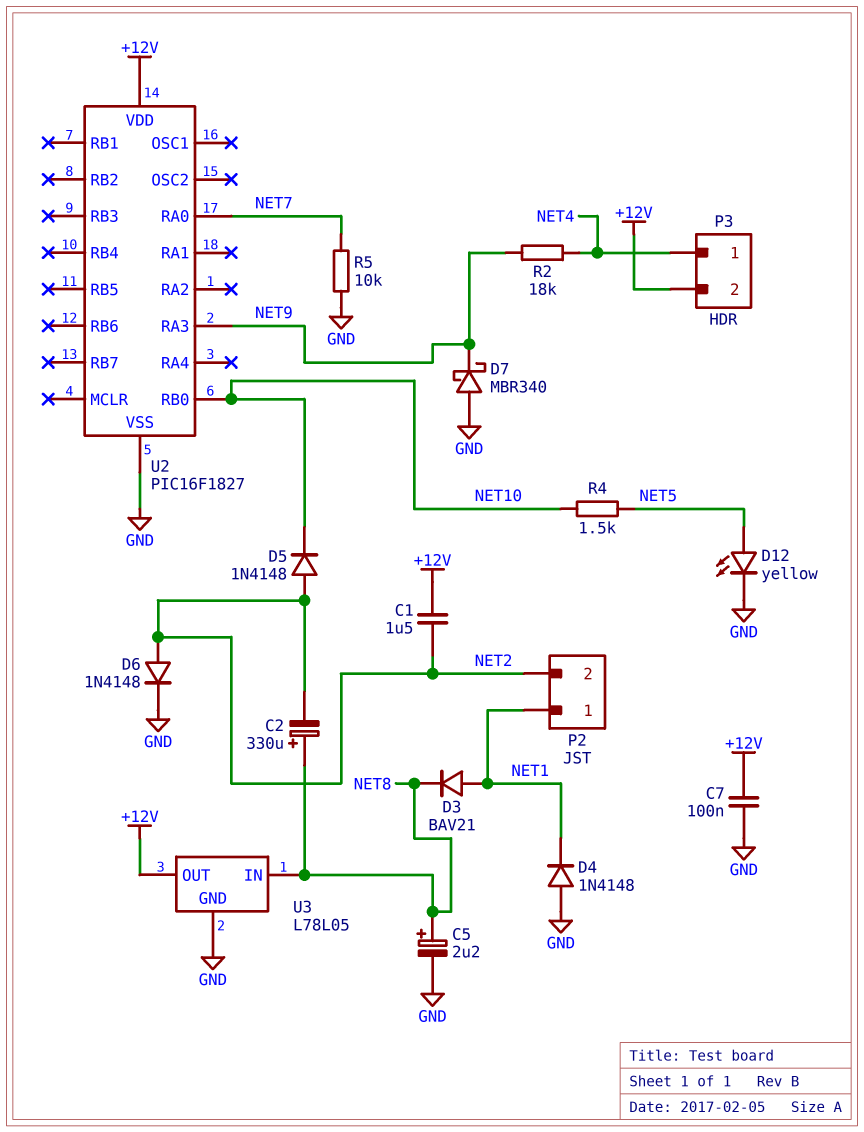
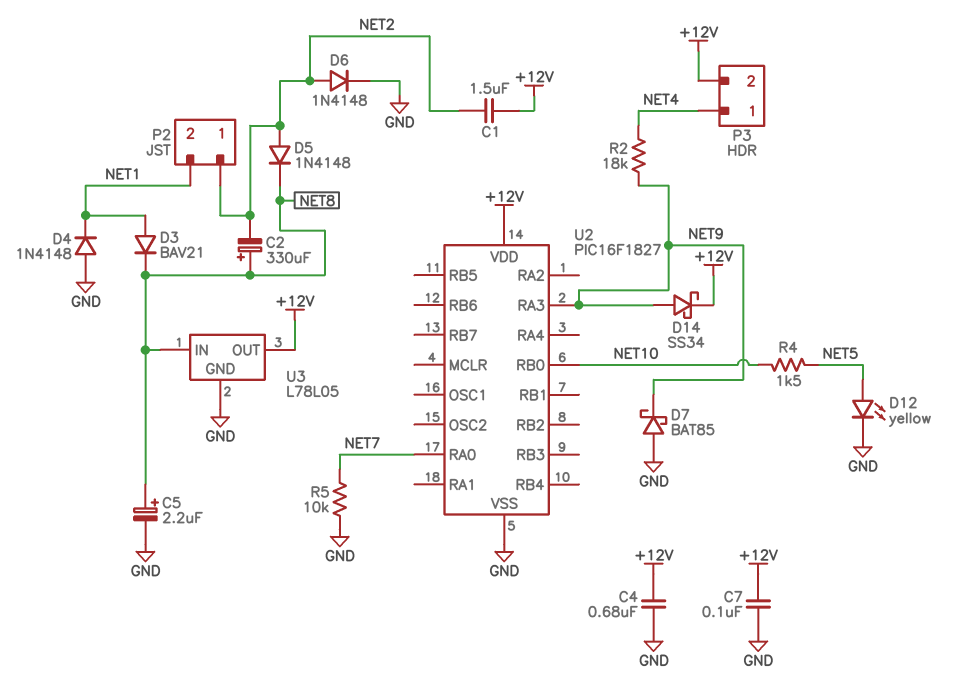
C4: none -> 680nF (+12V, GND)
D5: diode 1N4148 (A NET2, K NET10) -> diode 1N4148 (A NET2, K NET8)
D7: schottky MBR340 (A GND, K NET9) -> schottky BAT85 (A GND, K NET9)
D14: none -> schottky SS34 (A NET9, K +12V)
P2 pin 1: NET1 -> NET2
P2 pin 2: NET2 -> NET1

